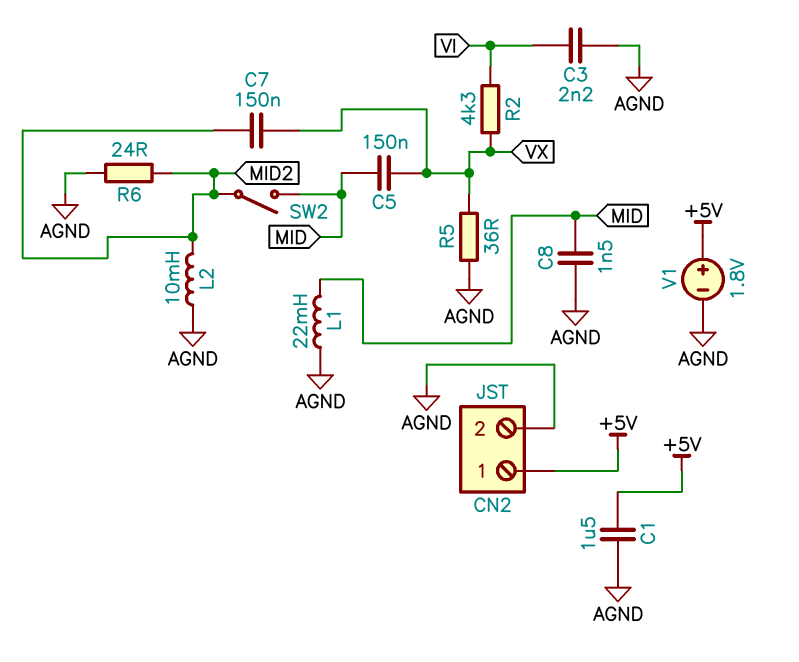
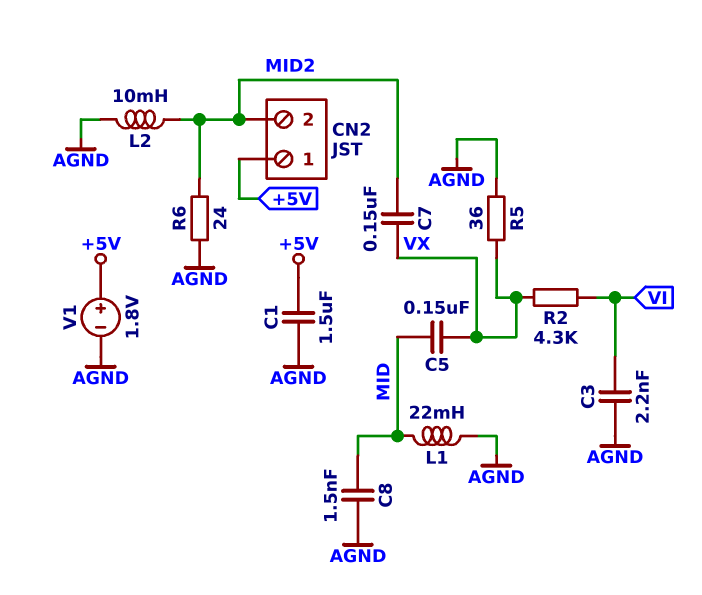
CN2 pin 2: AGND -> MID2
SW2: switch (MID, MID2) -> none

